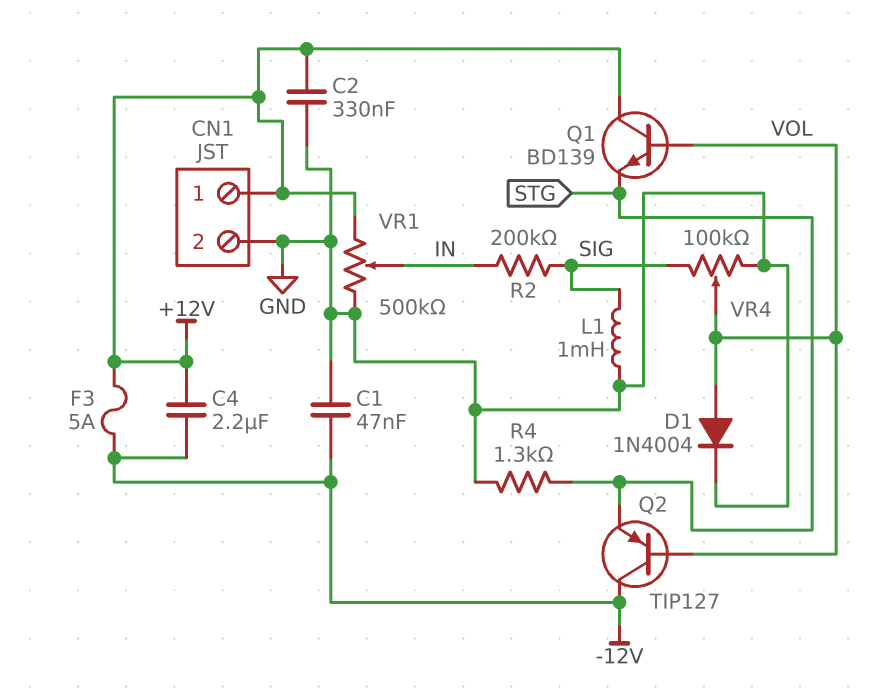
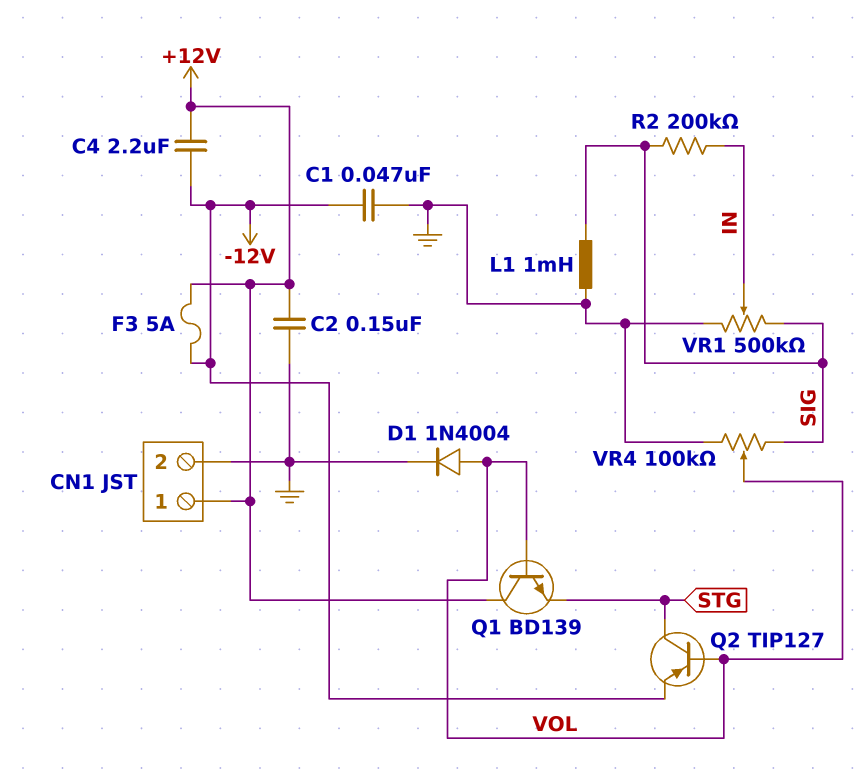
C2: 330nF (+12V, GND) -> 150nF (+12V, GND)
Q2: PNP TIP127 (B VOL, C -12V, E STG) -> PNP TIP127 (B VOL, C STG, E -12V)
R4: 1.3k (GND, STG) -> none
VR1: 500k (+12V, GND, wiper IN) -> 500k (GND, SIG, wiper IN)

